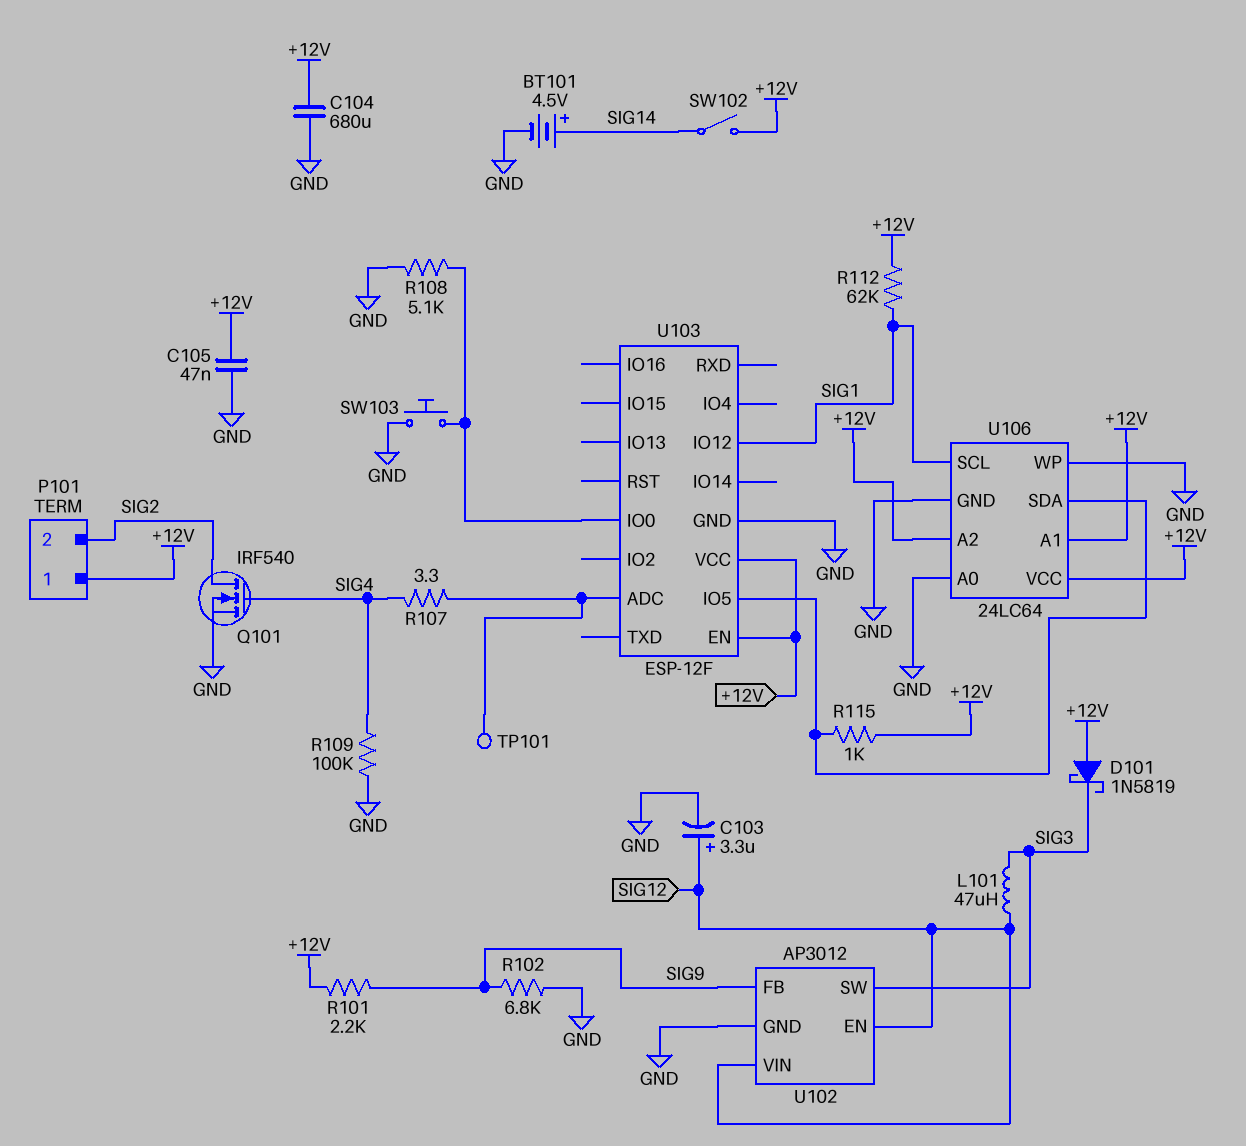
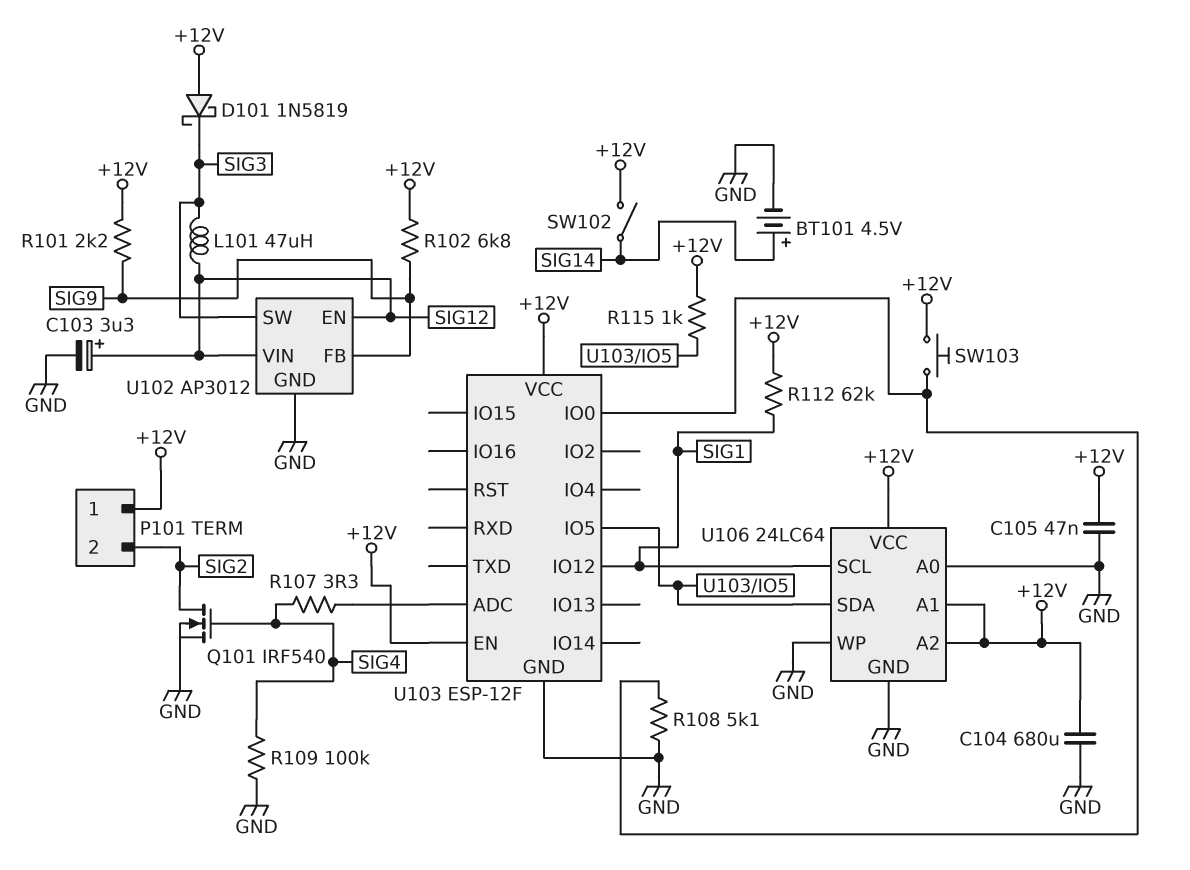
R102: 6.8k (GND, SIG9) -> 6.8k (+12V, SIG9)
SW103: button (GND, U103/IO0) -> button (+12V, U103/IO0)
TP101: test point (U103/ADC) -> none

